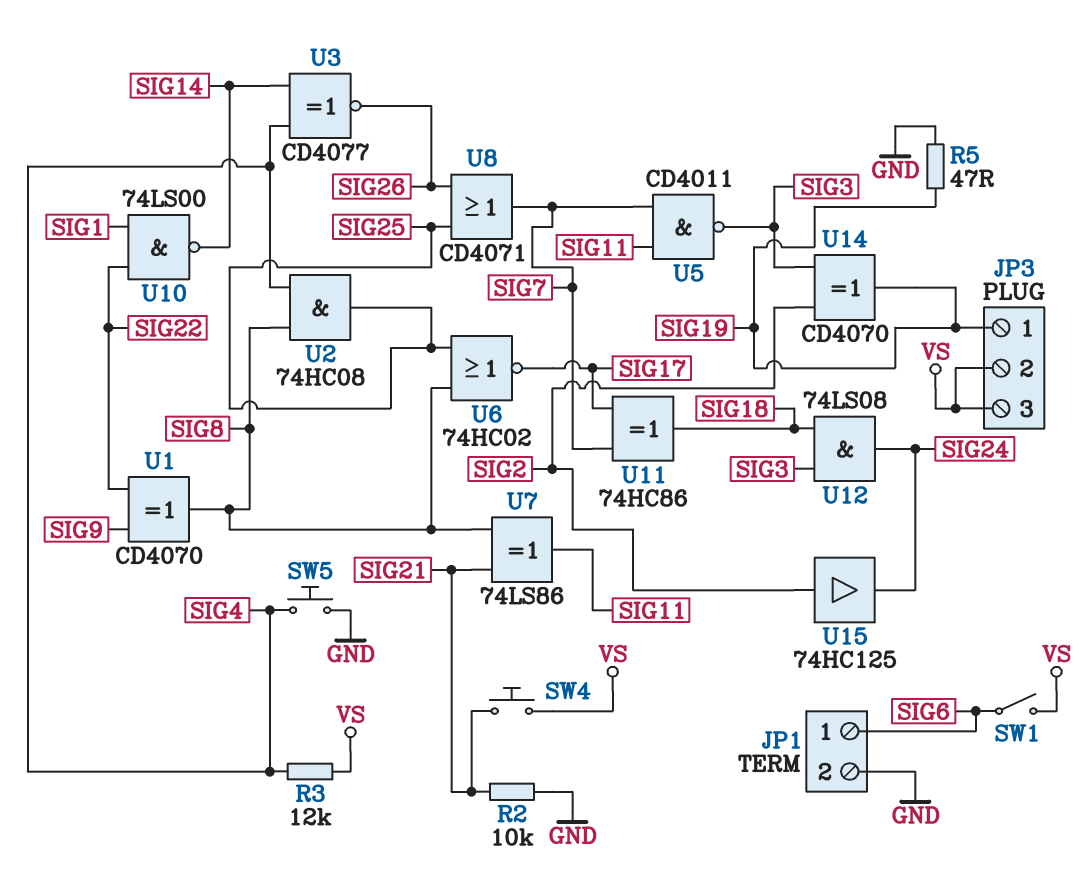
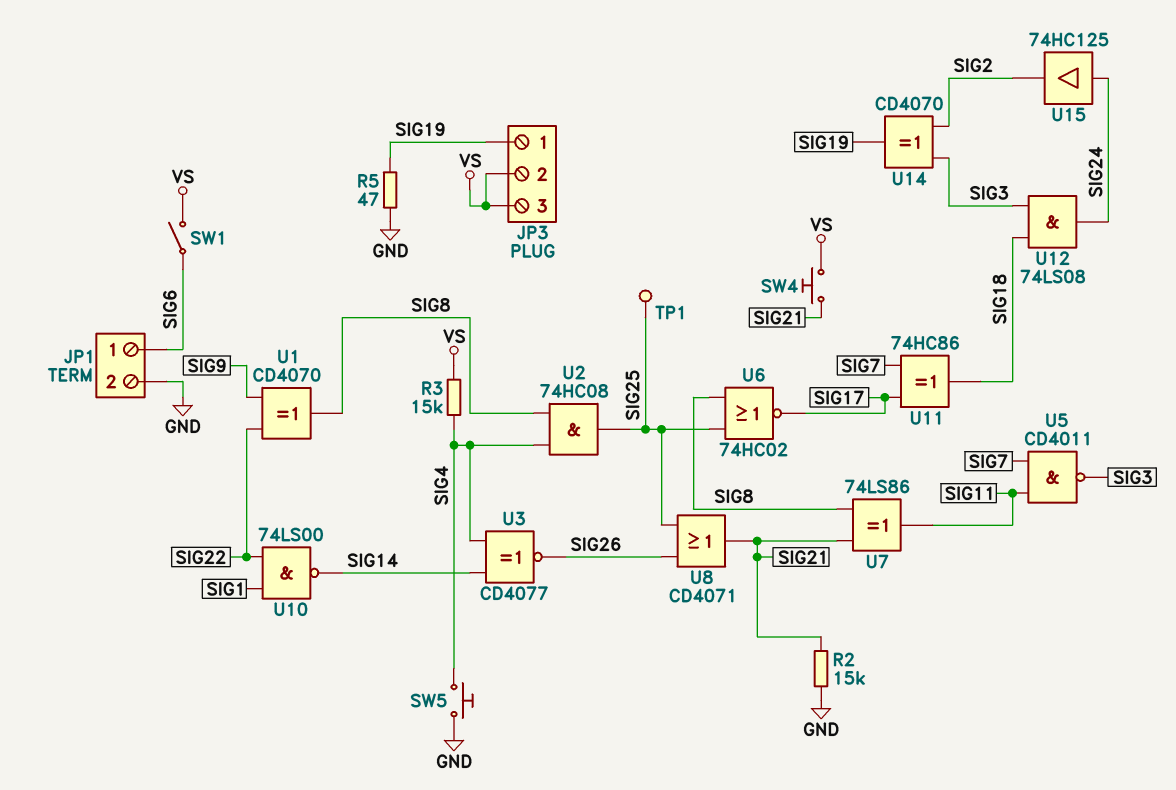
R2: 10k (GND, SIG21) -> 15k (GND, SIG21)
R3: 12k (SIG4, VS) -> 15k (SIG4, VS)
TP1: none -> test point (SIG25)
U8: OR CD4071 (in SIG25, in SIG26, out SIG7) -> OR CD4071 (in SIG25, in SIG26, out SIG21)
U15: buffer 74HC125 (in SIG2, out SIG24) -> buffer 74HC125 (in SIG24, out SIG2)

